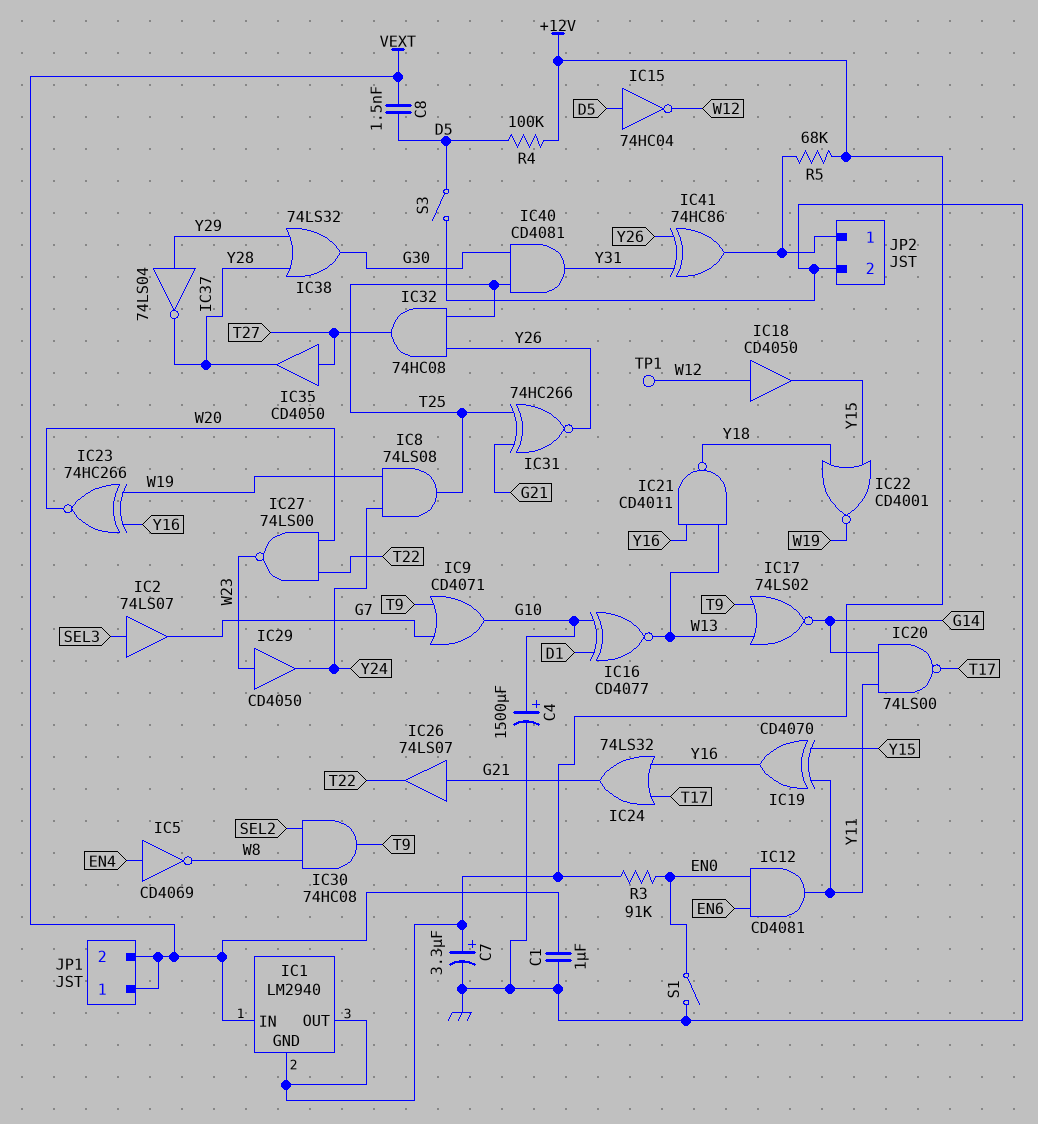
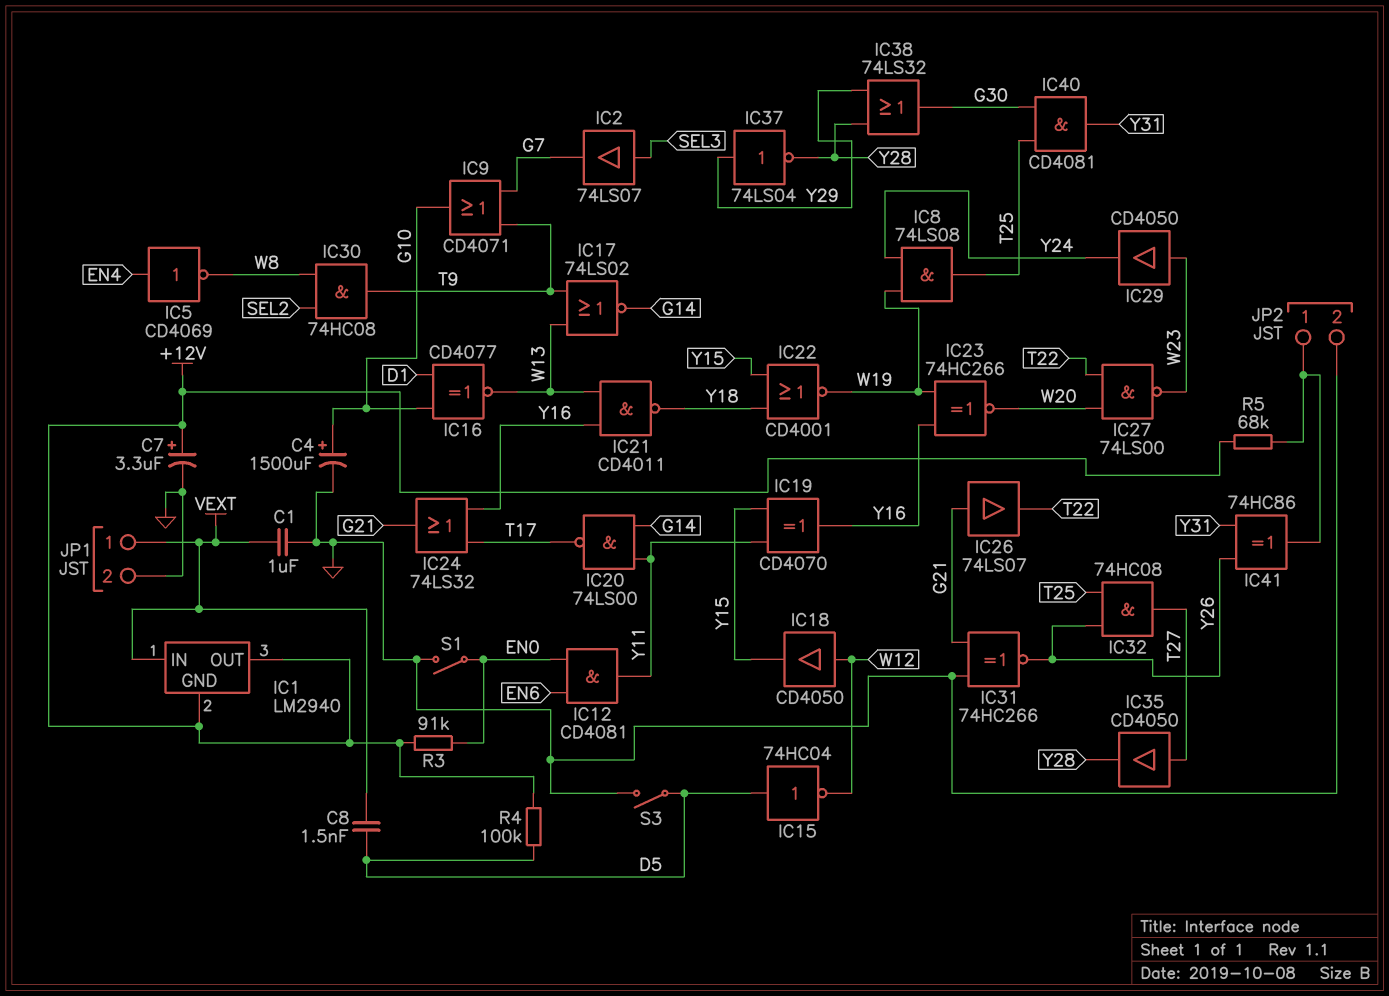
IC31: XNOR 74HC266 (in G21, in T25, out Y26) -> XNOR 74HC266 (in G21, in GND, out Y26)
JP1 pin 2: VEXT -> GND
TP1: test point (W12) -> none

